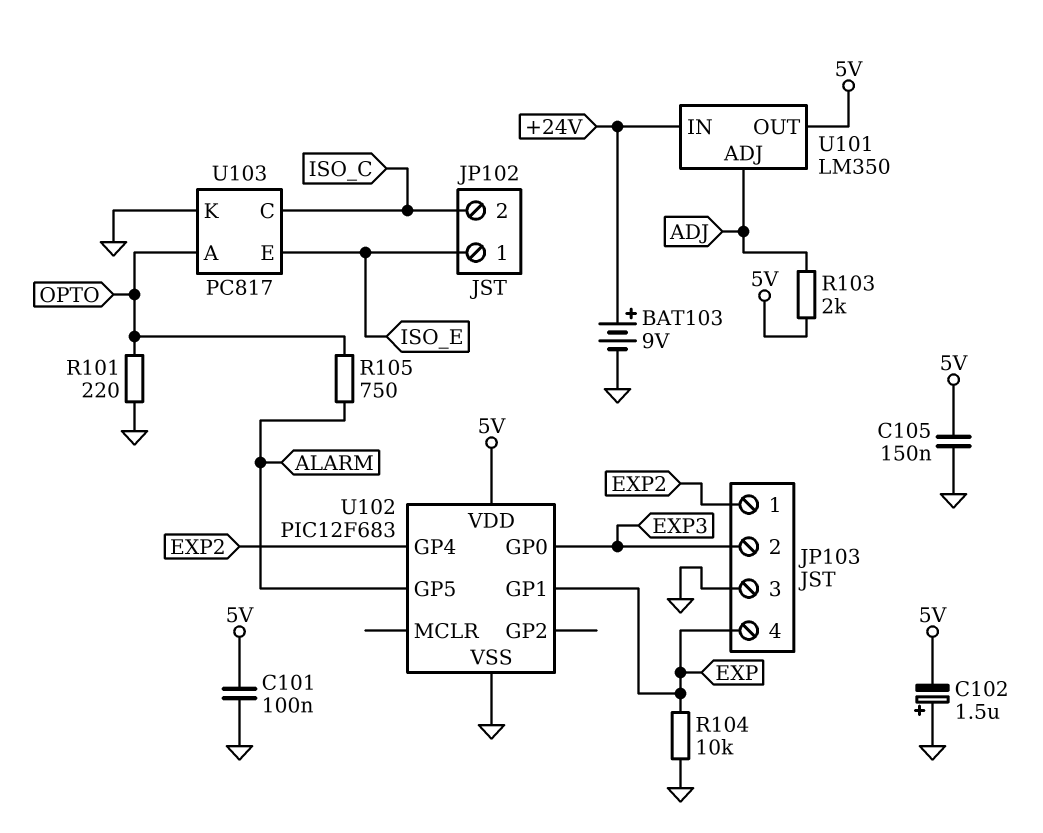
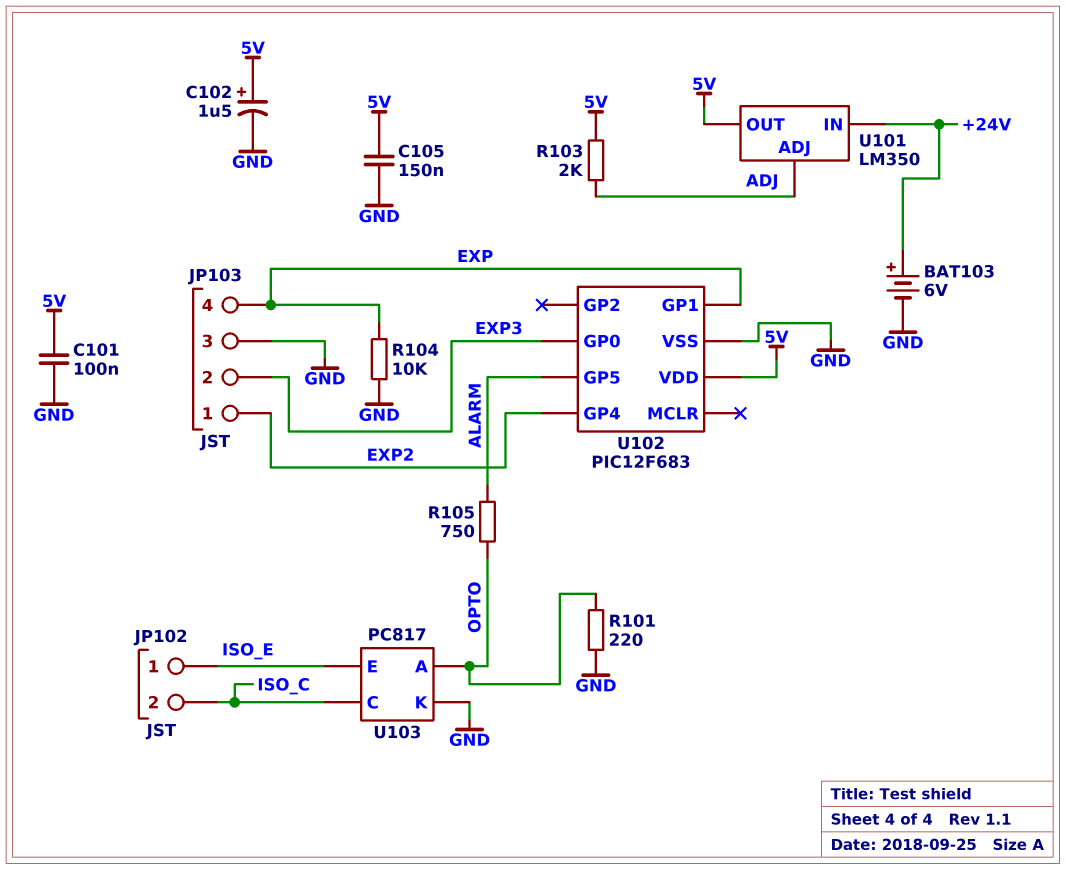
BAT103: 9V (plus +24V, minus GND) -> 6V (plus +24V, minus GND)
C102: 1.5uF (plus GND, minus 5V) -> 1.5uF (plus 5V, minus GND)

